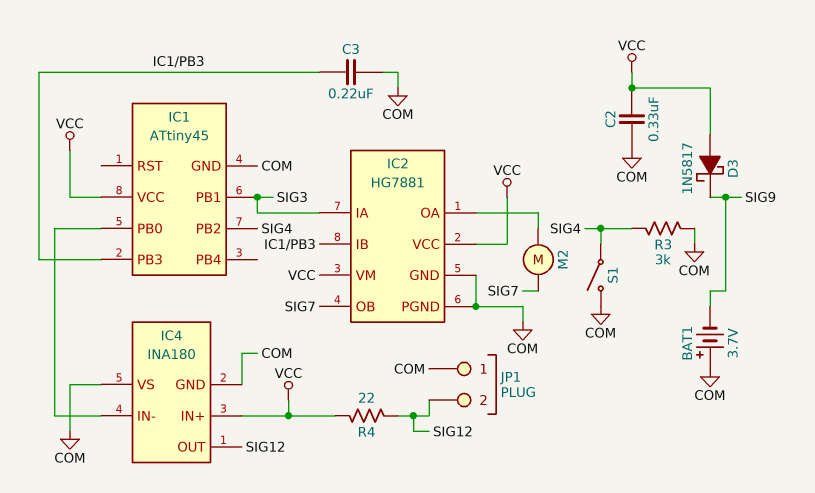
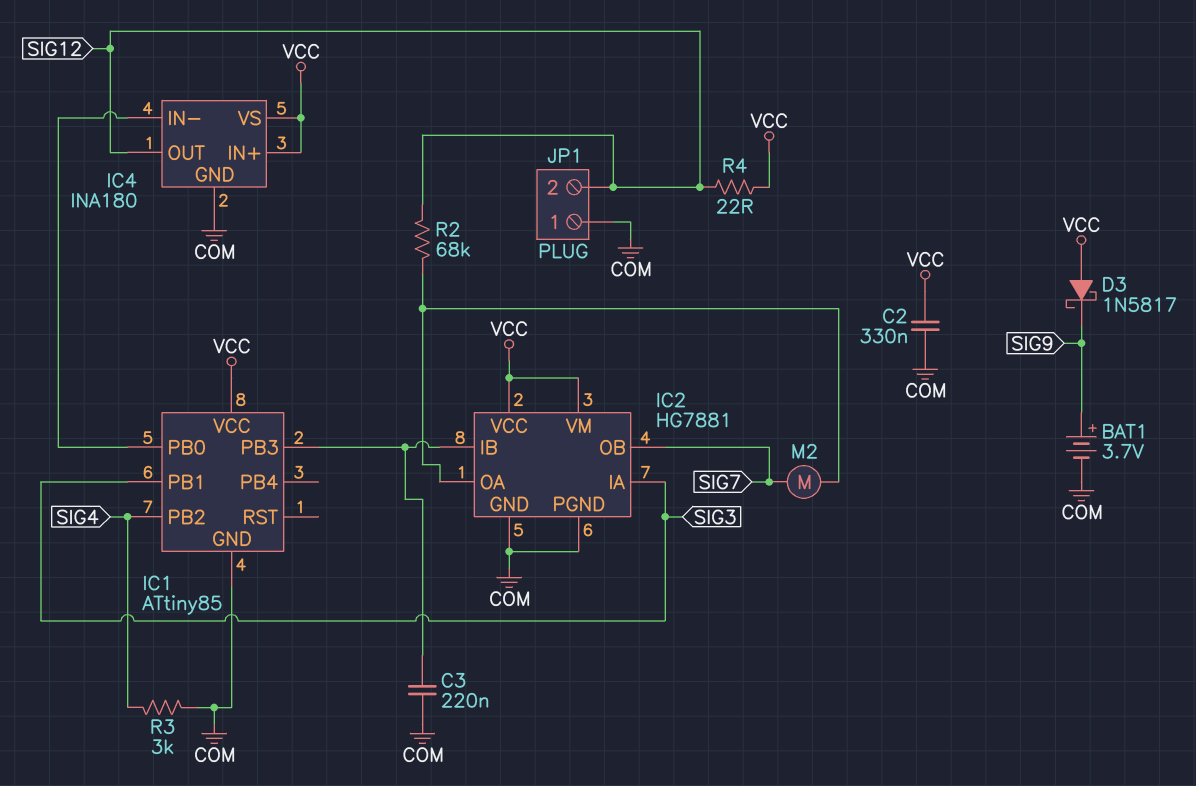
BAT1: 3.7V (plus COM, minus SIG9) -> 3.7V (plus SIG9, minus COM)
IC1: ATtiny45 -> ATtiny85
IC4 pin VS: COM -> VCC
R2: none -> 68k (IC2/OA, SIG12)
S1: switch (COM, SIG4) -> none

